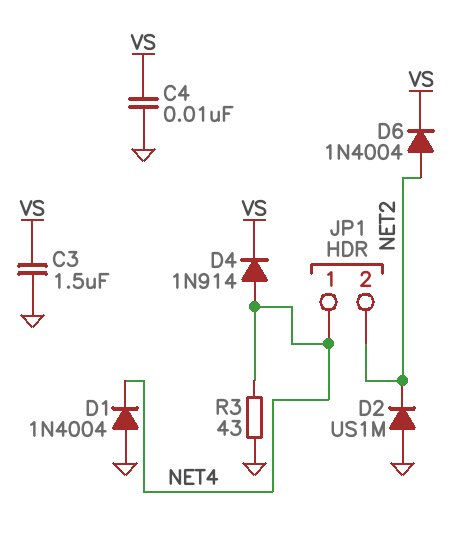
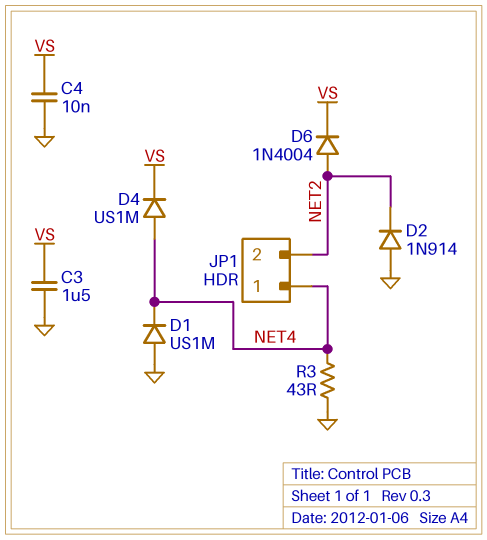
D1: diode 1N4004 (A GND, K NET4) -> diode US1M (A GND, K NET4)
D2: diode US1M (A GND, K NET2) -> diode 1N914 (A GND, K NET2)
D4: diode 1N914 (A NET4, K VS) -> diode US1M (A NET4, K VS)

